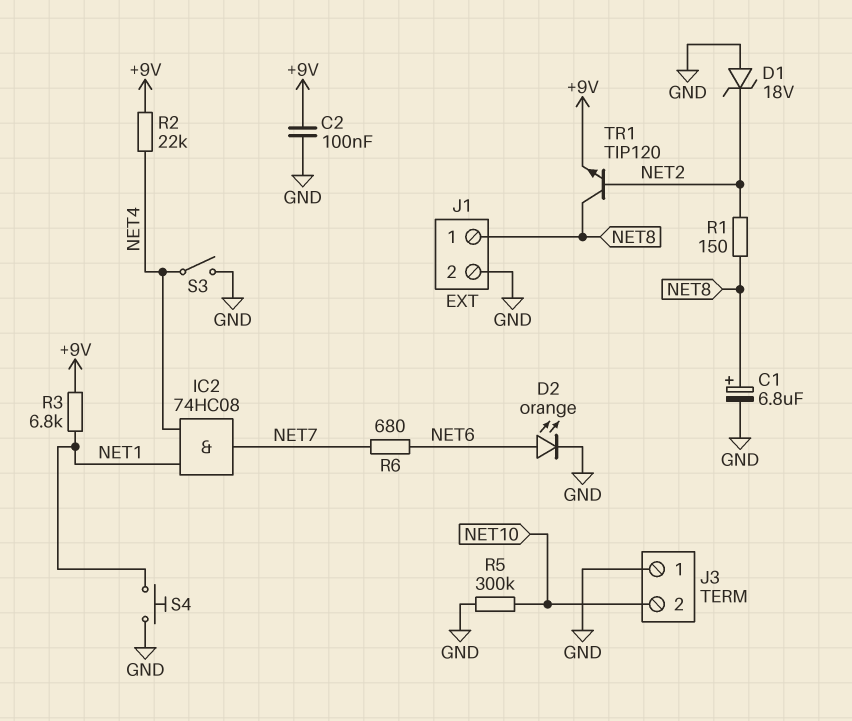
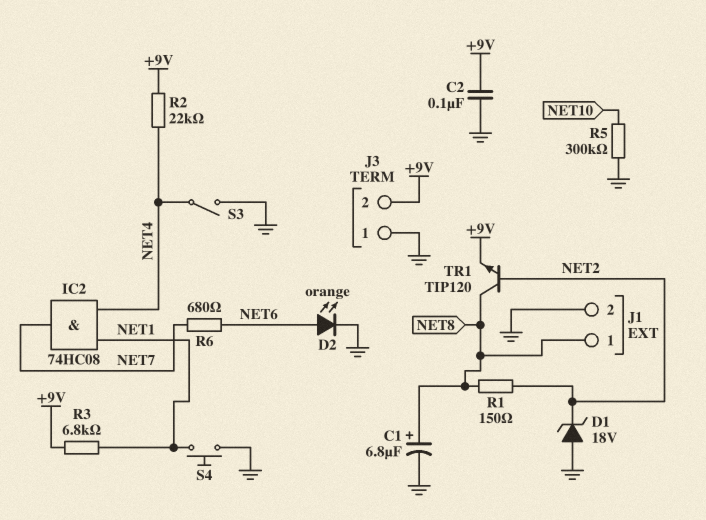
J3 pin 2: NET10 -> +9V

